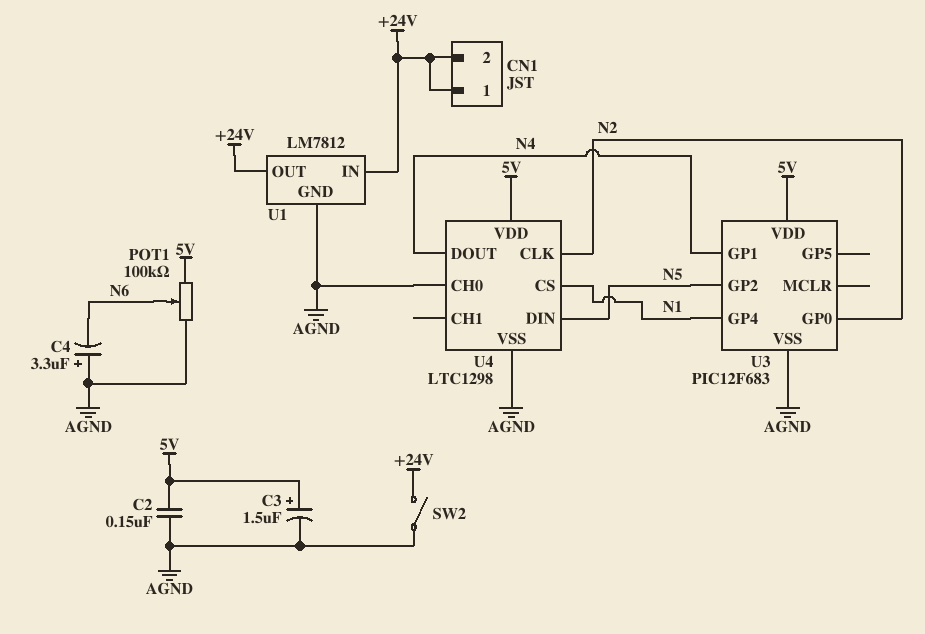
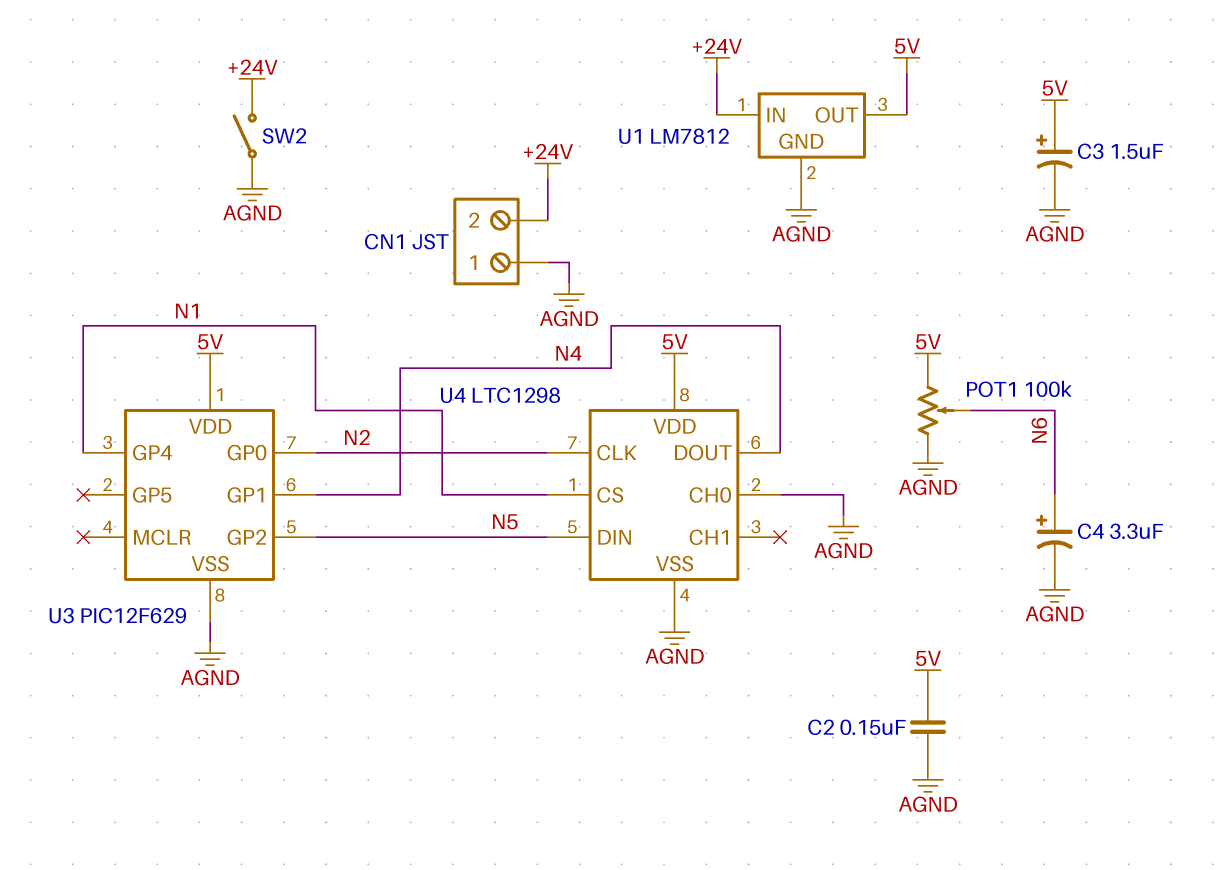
C4: 3.3uF (plus AGND, minus N6) -> 3.3uF (plus N6, minus AGND)
CN1 pin 1: +24V -> AGND
U1 pin OUT: +24V -> 5V
U3: PIC12F683 -> PIC12F629

